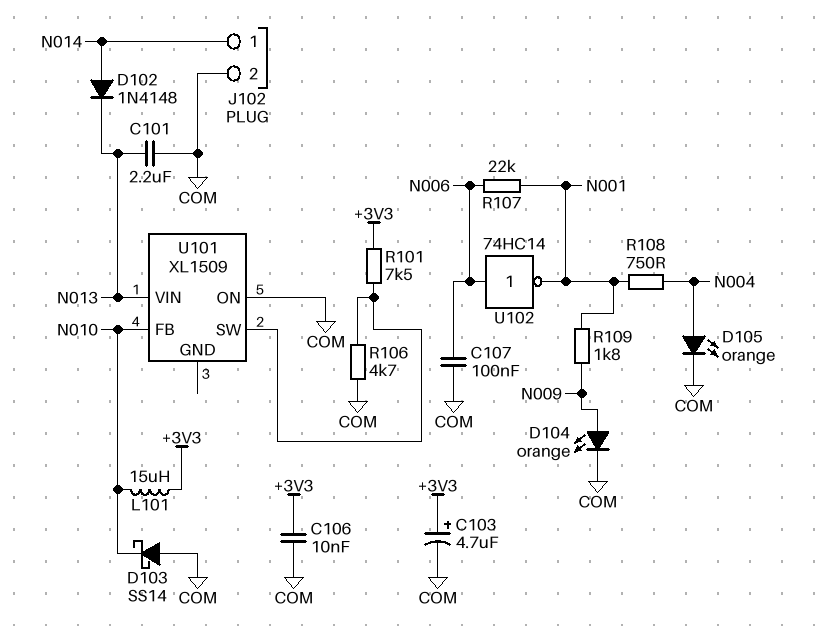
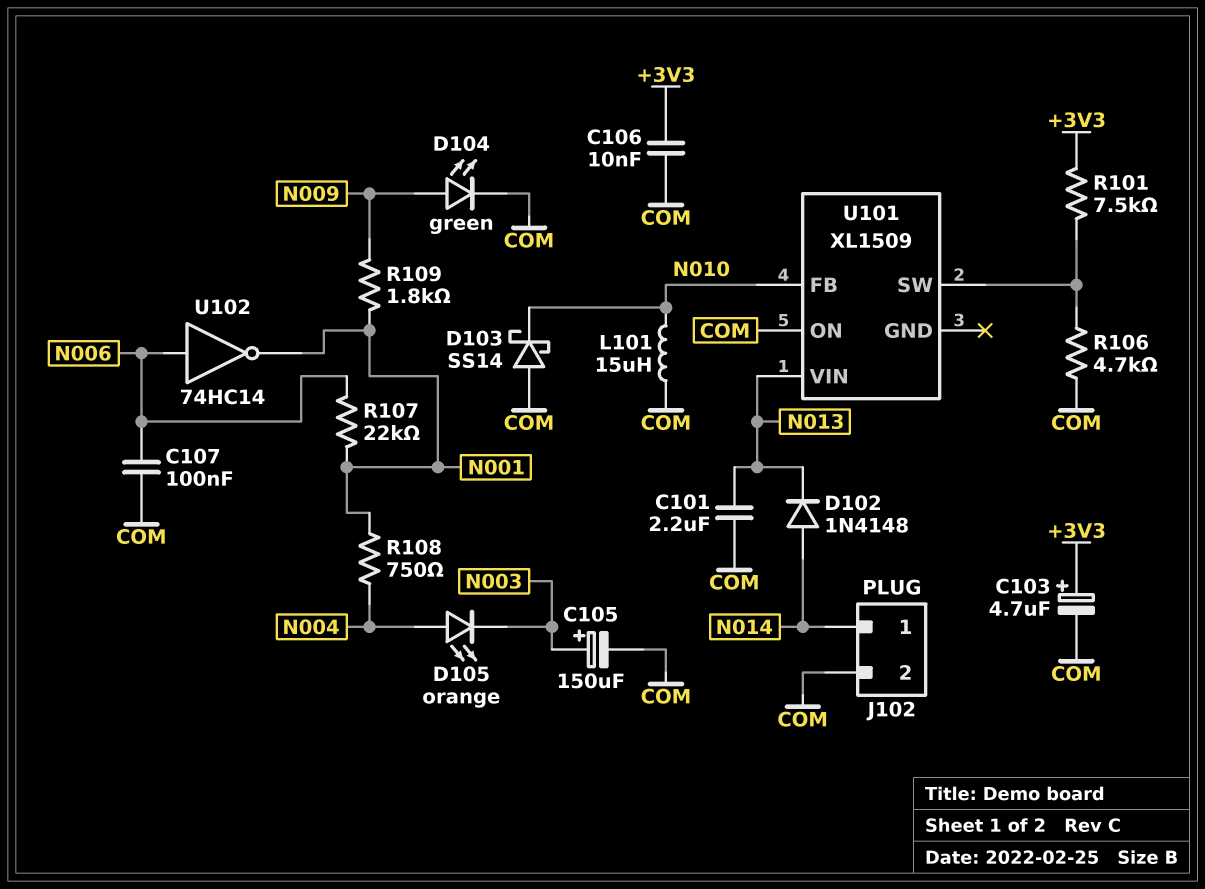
C105: none -> 150uF (plus N003, minus COM)
D104: LED orange (A N009, K COM) -> LED green (A N009, K COM)
D105: LED orange (A N004, K COM) -> LED orange (A N004, K N003)
L101: 15uH (+3V3, N010) -> 15uH (COM, N010)

